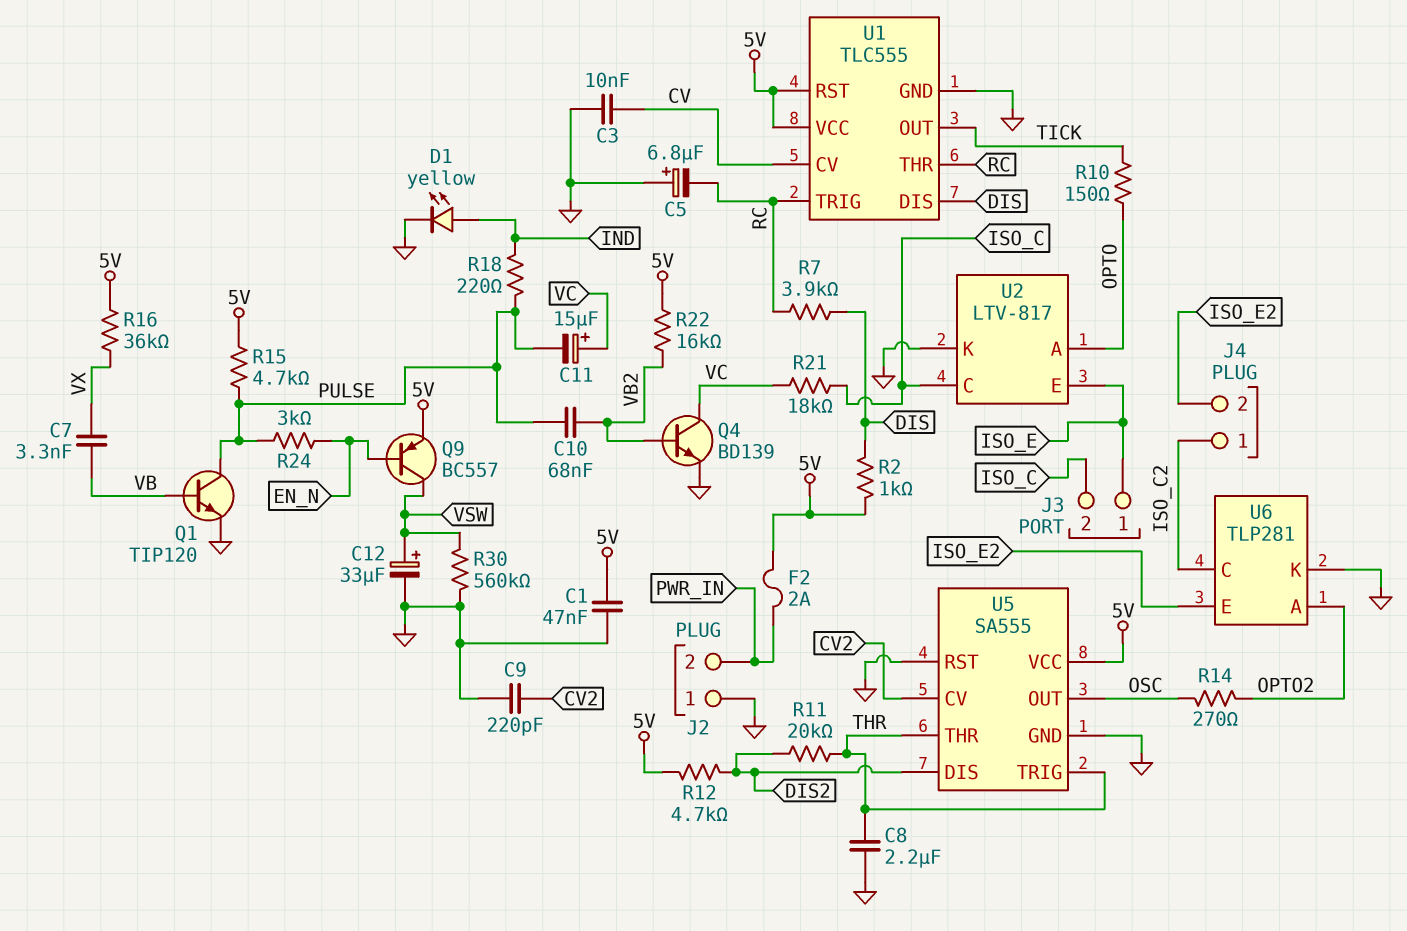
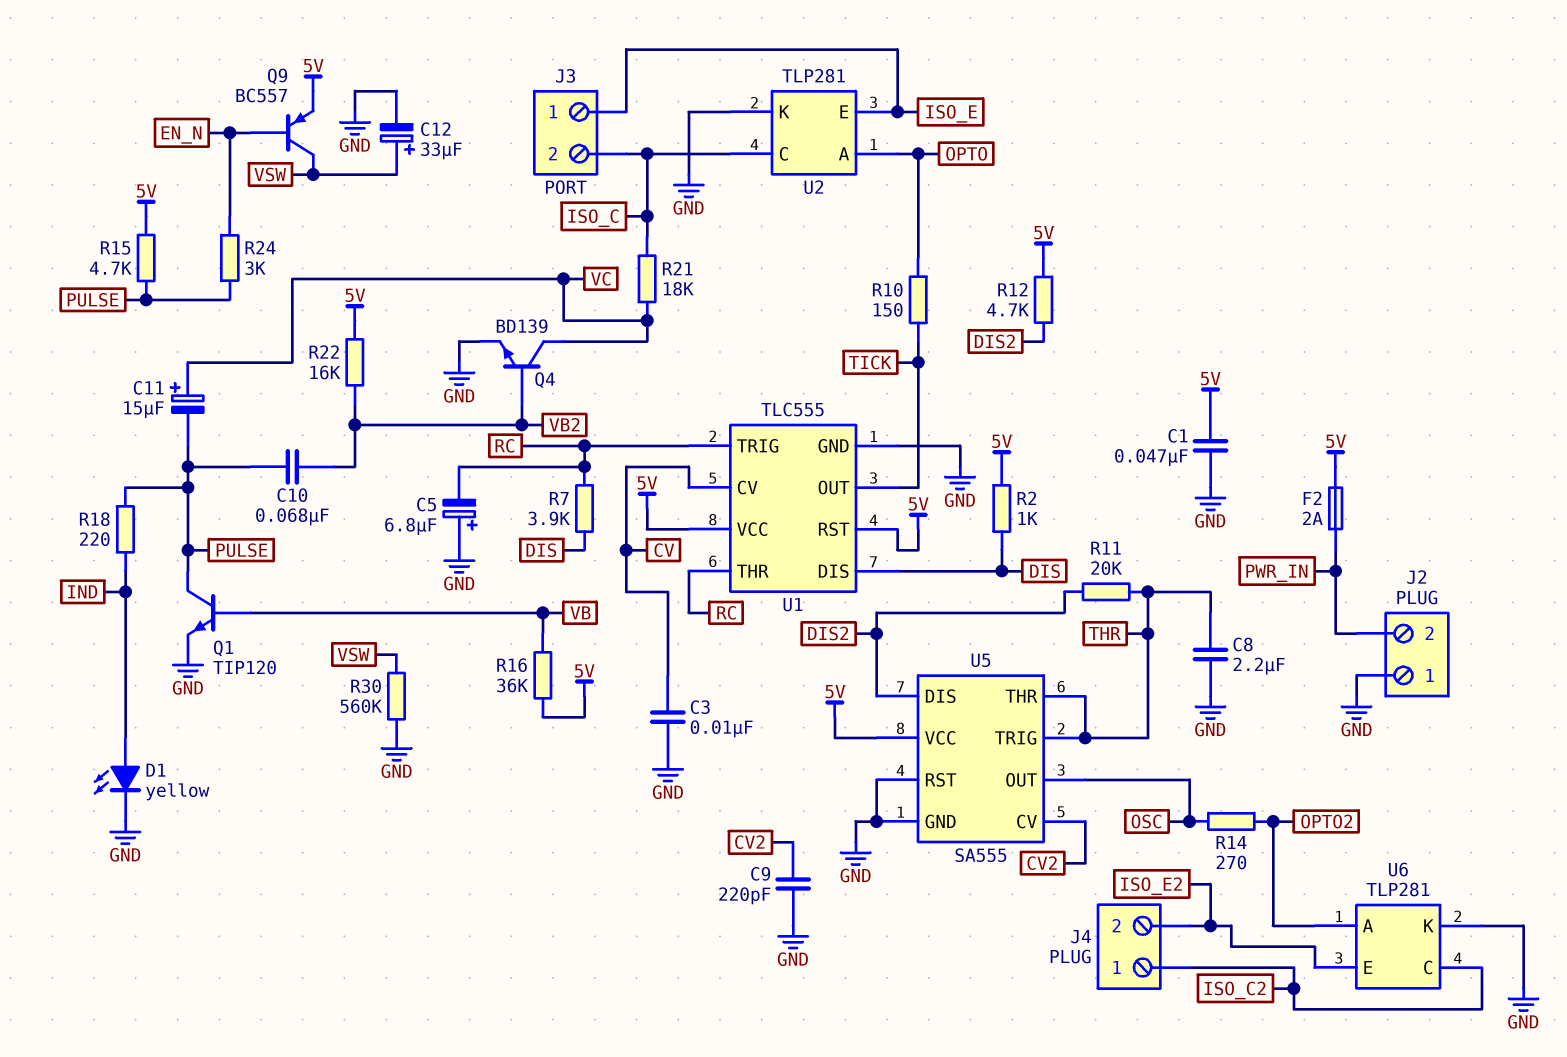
C7: 3.3nF (VB, VX) -> none
R16: 36k (5V, VX) -> 36k (5V, VB)
U2: LTV-817 -> TLP281

